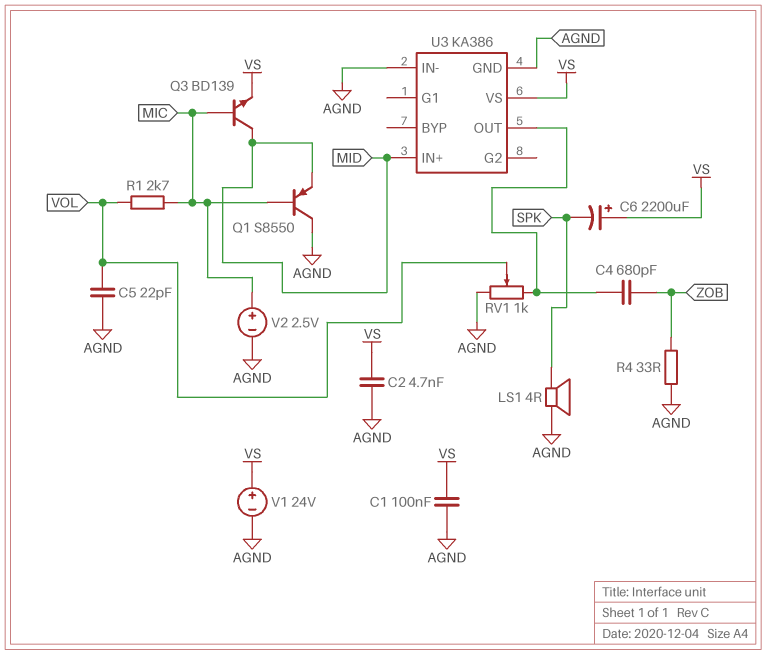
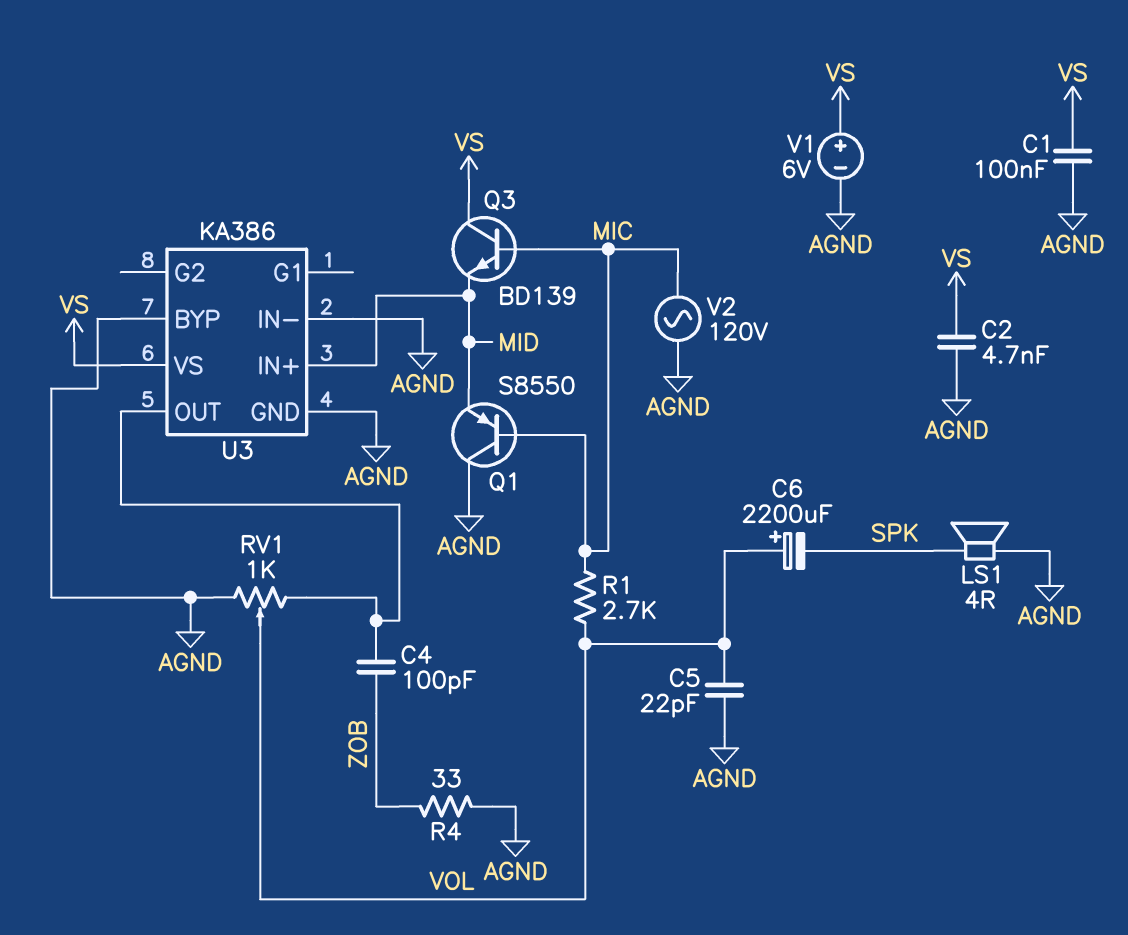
C4: 680pF (U3/OUT, ZOB) -> 100pF (U3/OUT, ZOB)
C6: 2200uF (plus VS, minus SPK) -> 2200uF (plus VOL, minus SPK)
Q3: NPN BD139 (B MIC, C MID, E VS) -> NPN BD139 (B MIC, C VS, E MID)
U3 pin BYP: none -> AGND
V1: 24V (plus VS, minus AGND) -> 6V (plus VS, minus AGND)
V2: 2.5V (plus MIC, minus AGND) -> AC 120V (AGND, MIC)

